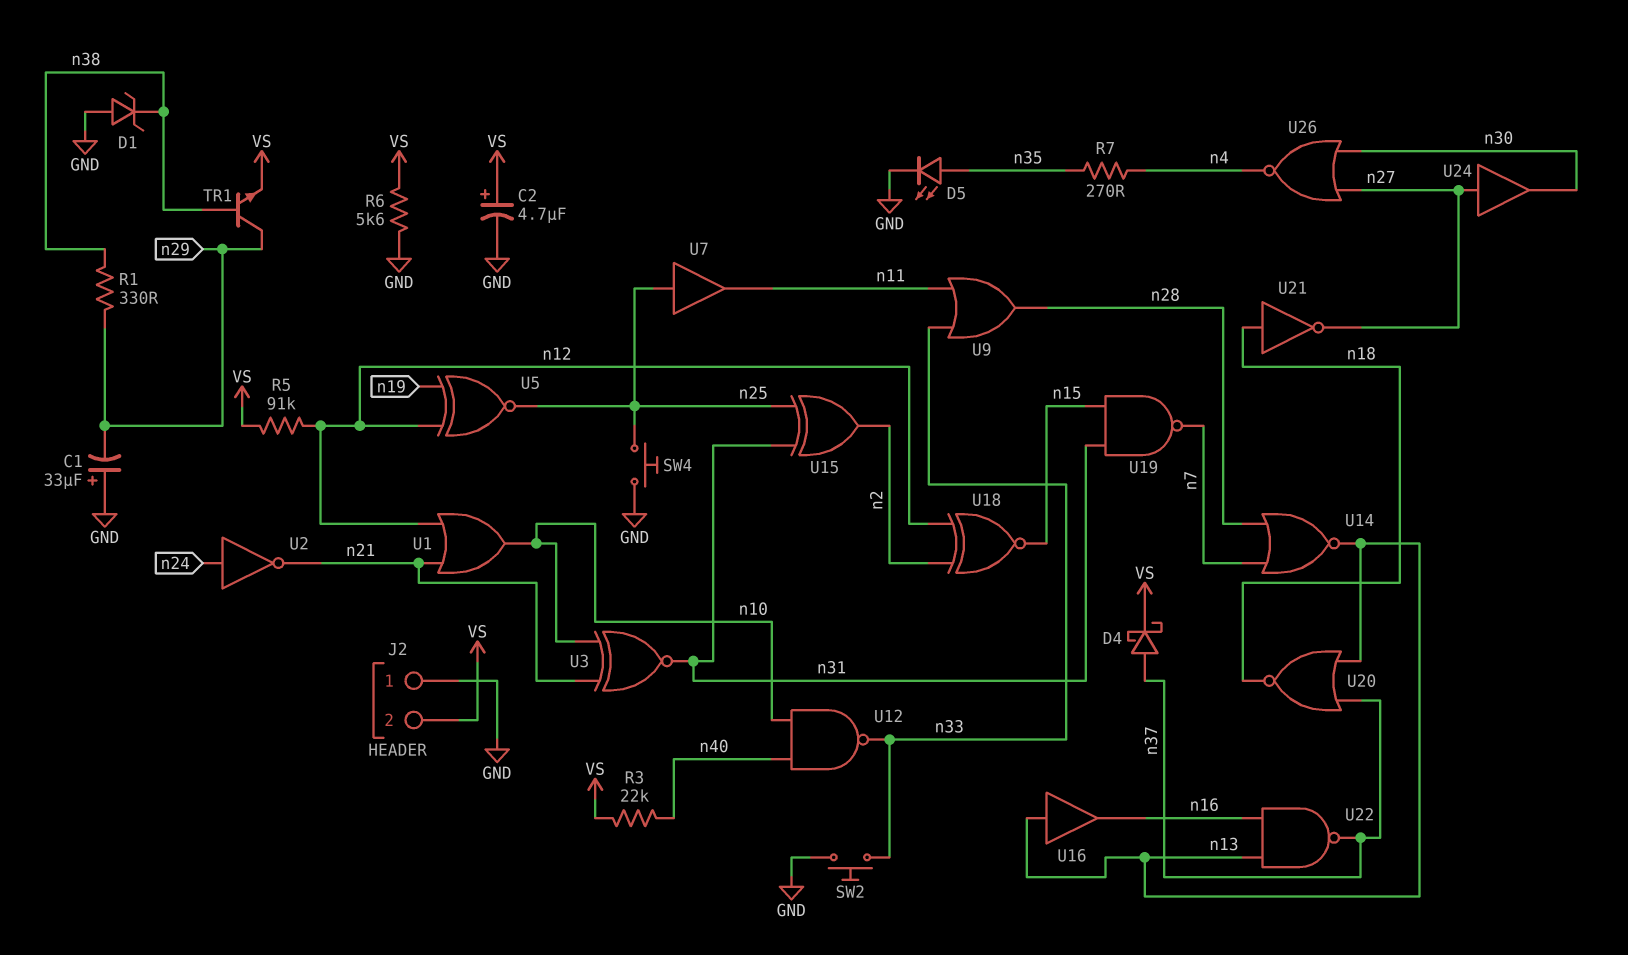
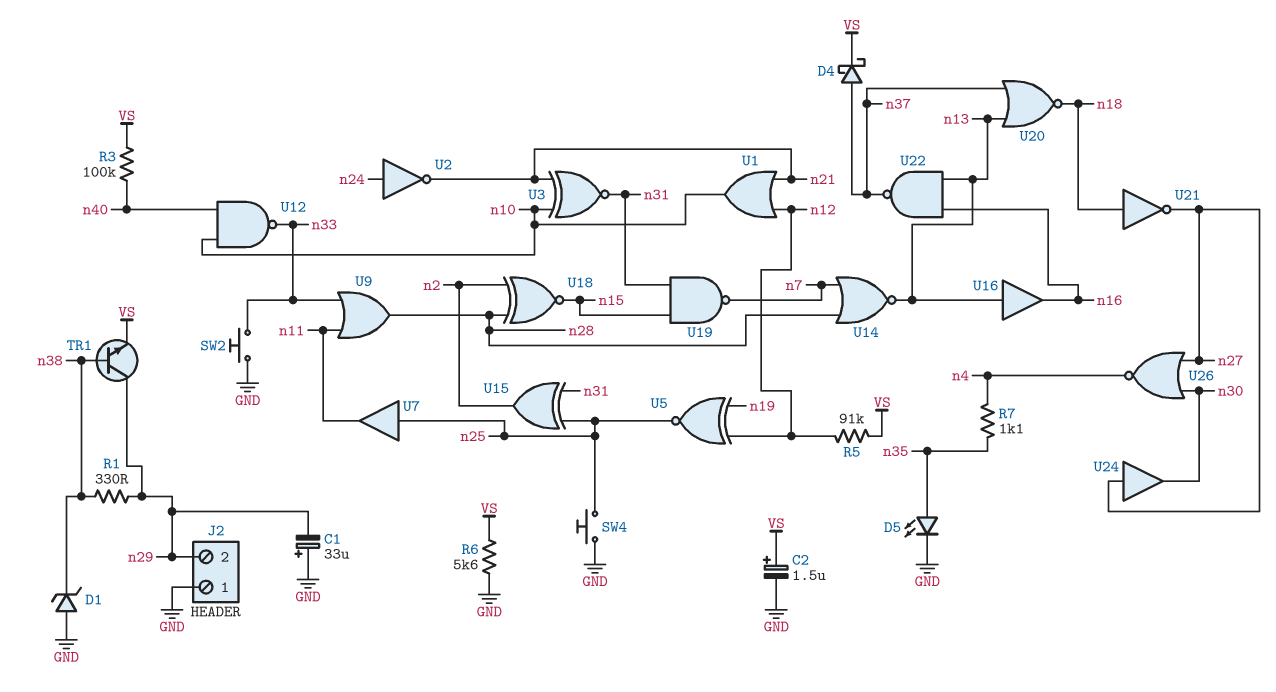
C2: 4.7uF (plus VS, minus GND) -> 1.5uF (plus VS, minus GND)
J2 pin 2: VS -> n29
R3: 22k (VS, n40) -> 100k (VS, n40)
R7: 270 (n4, n35) -> 1.1k (n4, n35)
U18: XNOR (in n2, in n12, out n15) -> XNOR (in n2, in n28, out n15)

